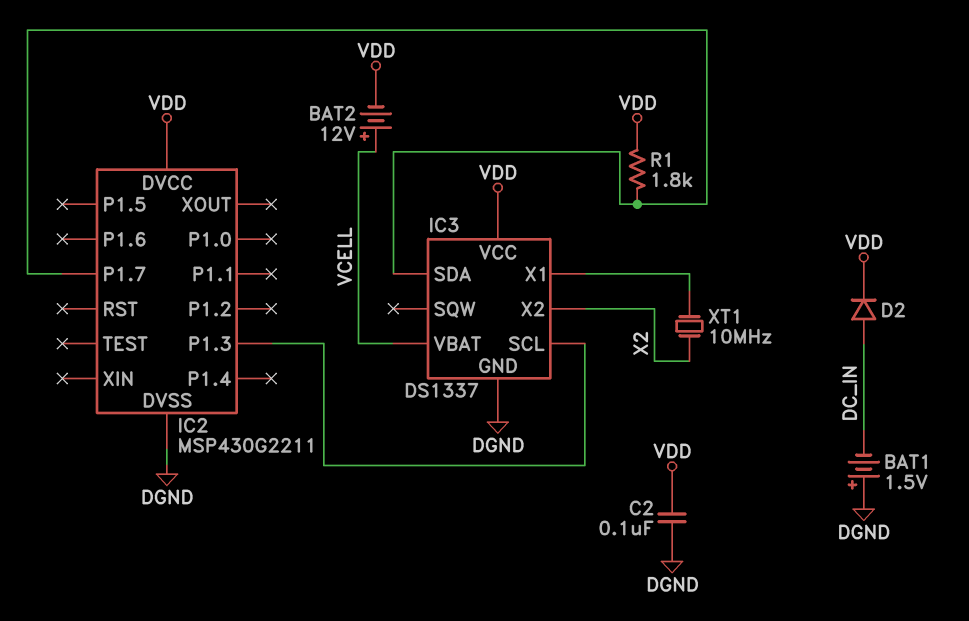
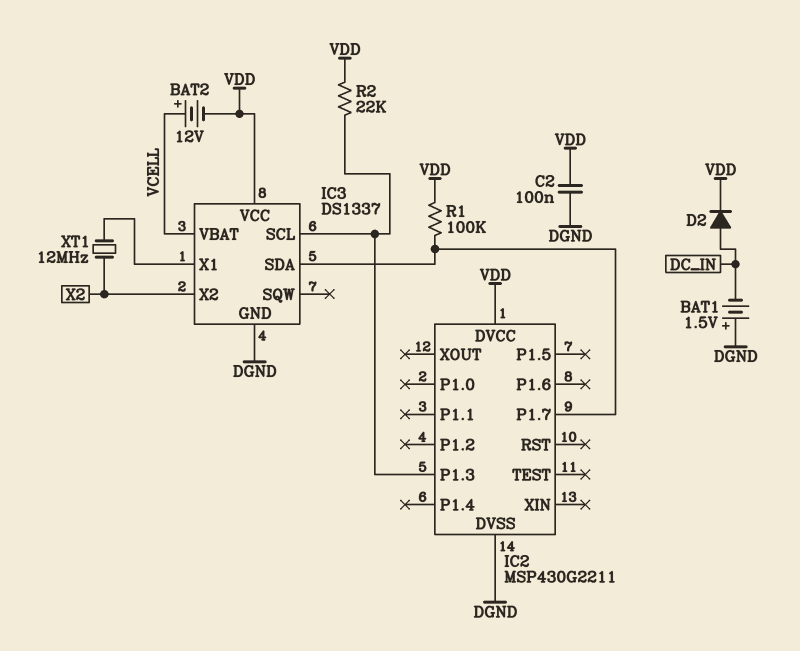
R1: 1.8k (IC2/P1.7, VDD) -> 100k (IC2/P1.7, VDD)
R2: none -> 22k (IC2/P1.3, VDD)
XT1: 10MHz (IC3/X1, X2) -> 12MHz (IC3/X1, X2)

